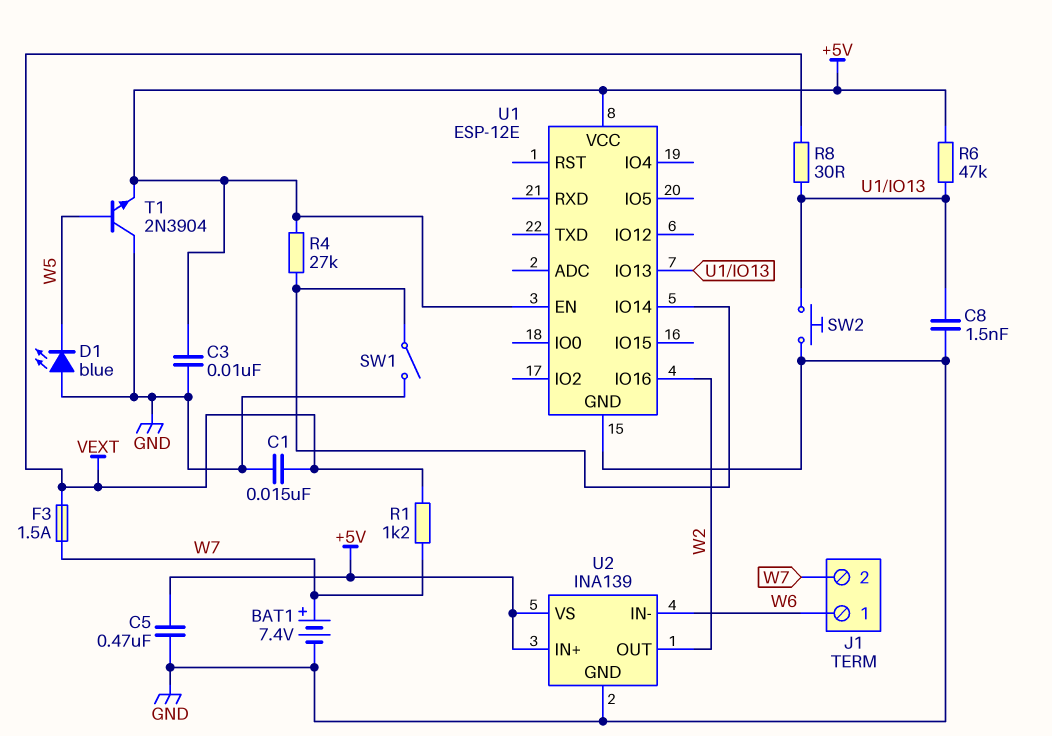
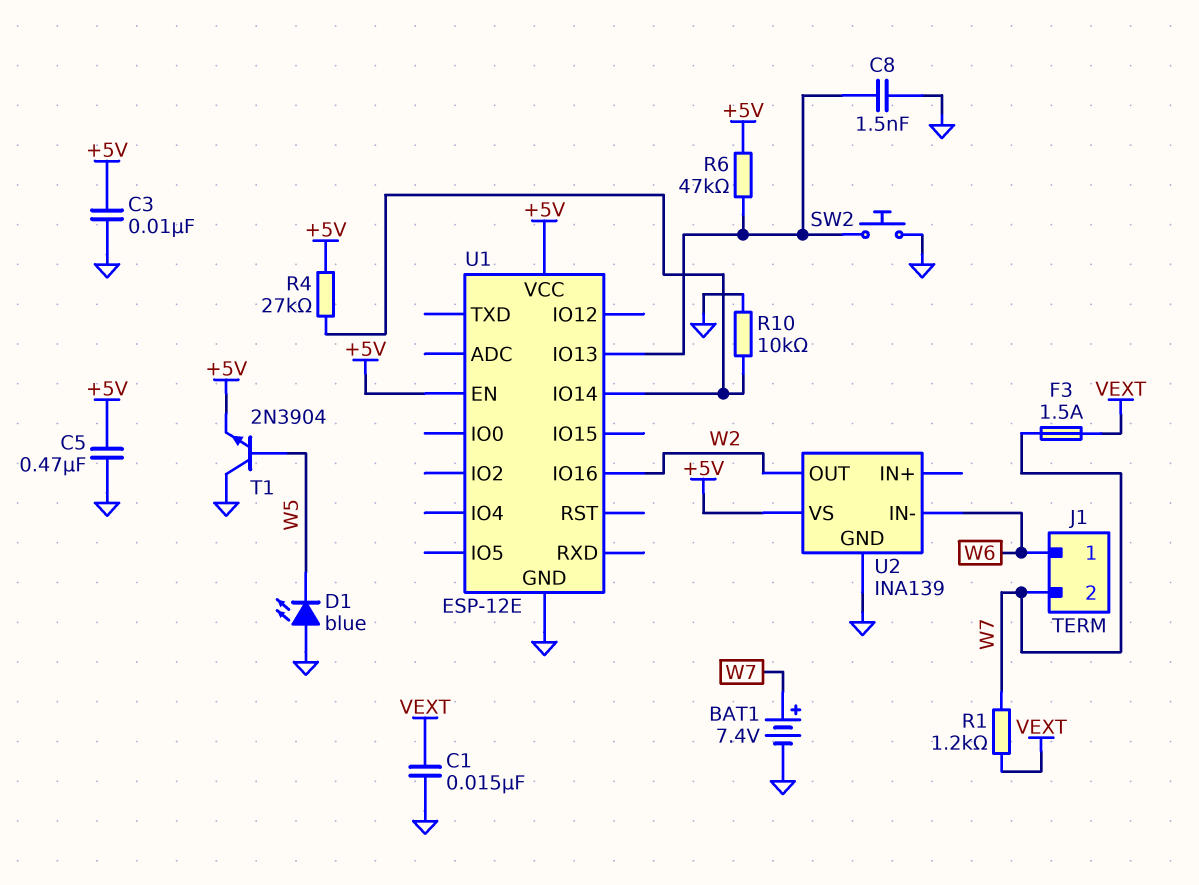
R8: 30 (U1/IO13, VEXT) -> none
R10: none -> 10k (GND, U1/IO14)
SW1: switch (GND, U1/IO14) -> none
U2 pin IN+: +5V -> none

